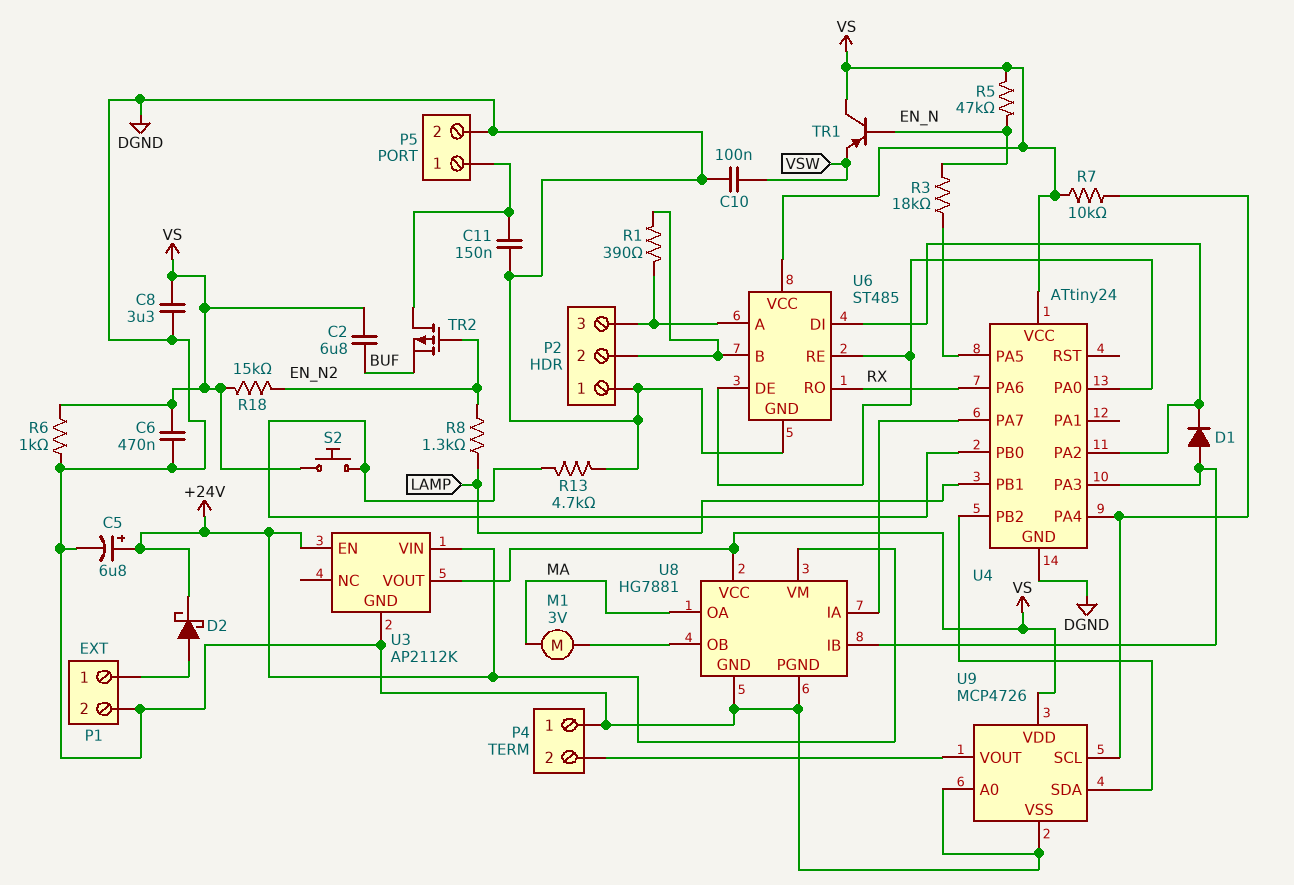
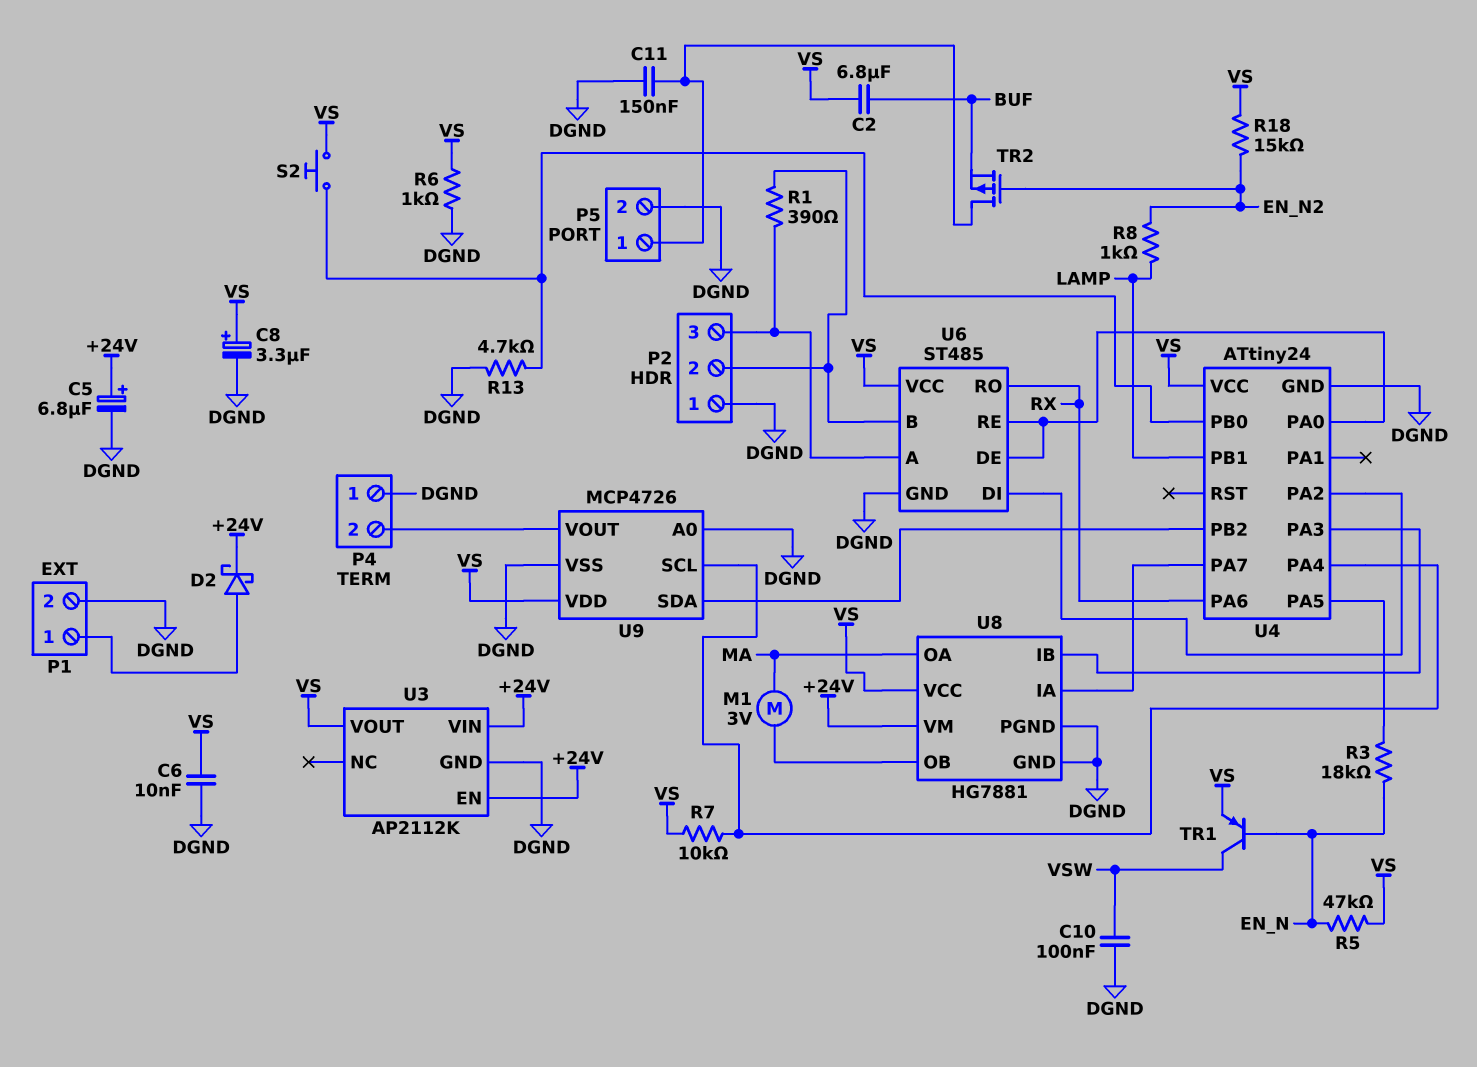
C6: 470nF (DGND, VS) -> 10nF (DGND, VS)
C8: 3.3uF (DGND, VS) -> 3.3uF (plus VS, minus DGND)
D1: diode (A U4/PA3, K U4/PA2) -> none
R8: 1.3k (EN_N2, LAMP) -> 1k (EN_N2, LAMP)
TR1: PNP (B EN_N, C VS, E VSW) -> PNP (B EN_N, C VSW, E VS)

